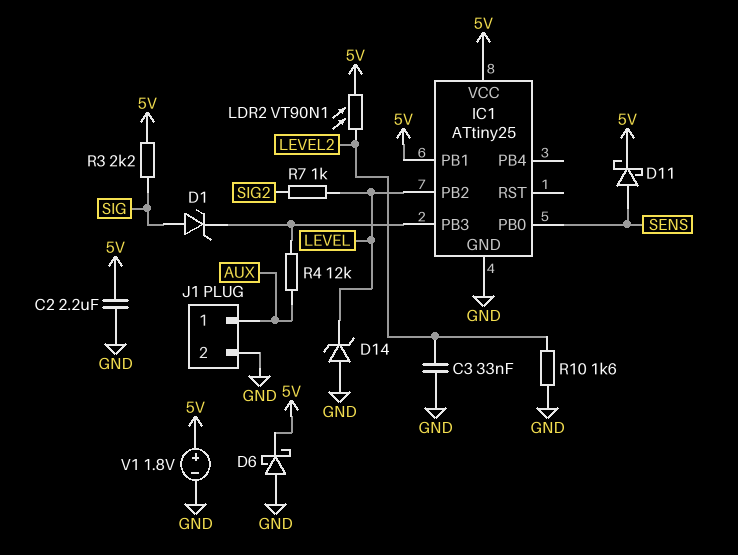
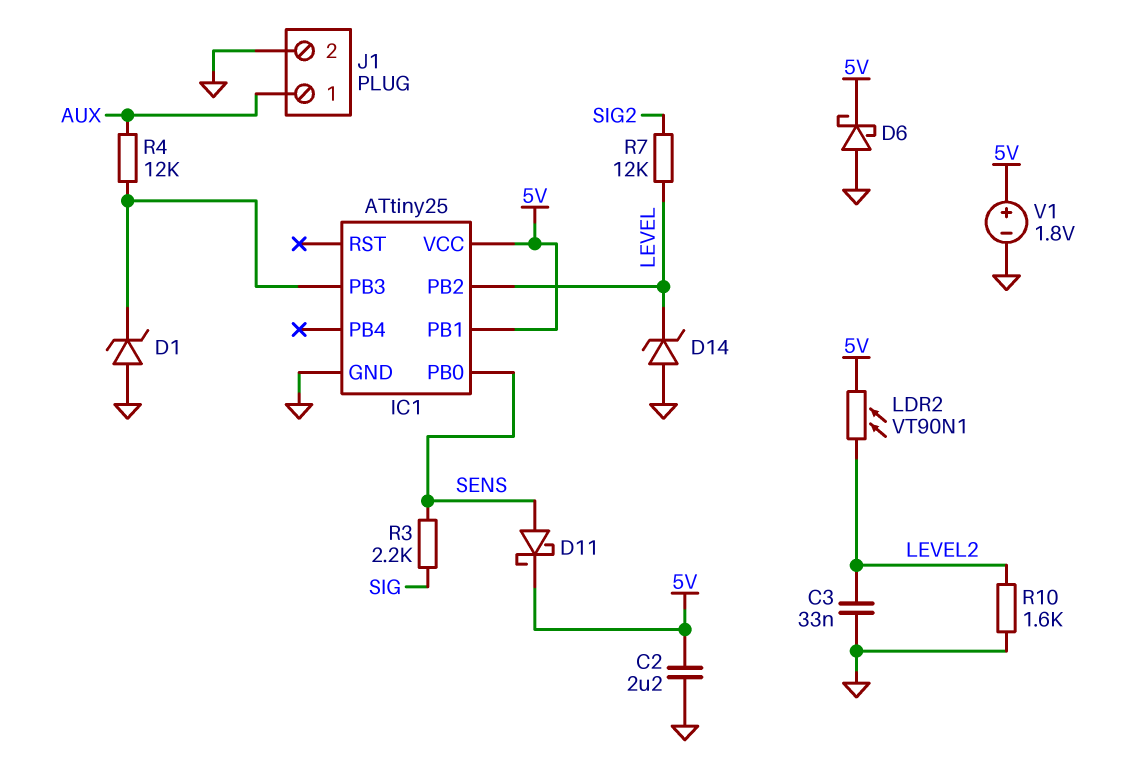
D1: zener (A SIG, K IC1/PB3) -> zener (A GND, K IC1/PB3)
R3: 2.2k (5V, SIG) -> 2.2k (SENS, SIG)
R7: 1k (LEVEL, SIG2) -> 12k (LEVEL, SIG2)

